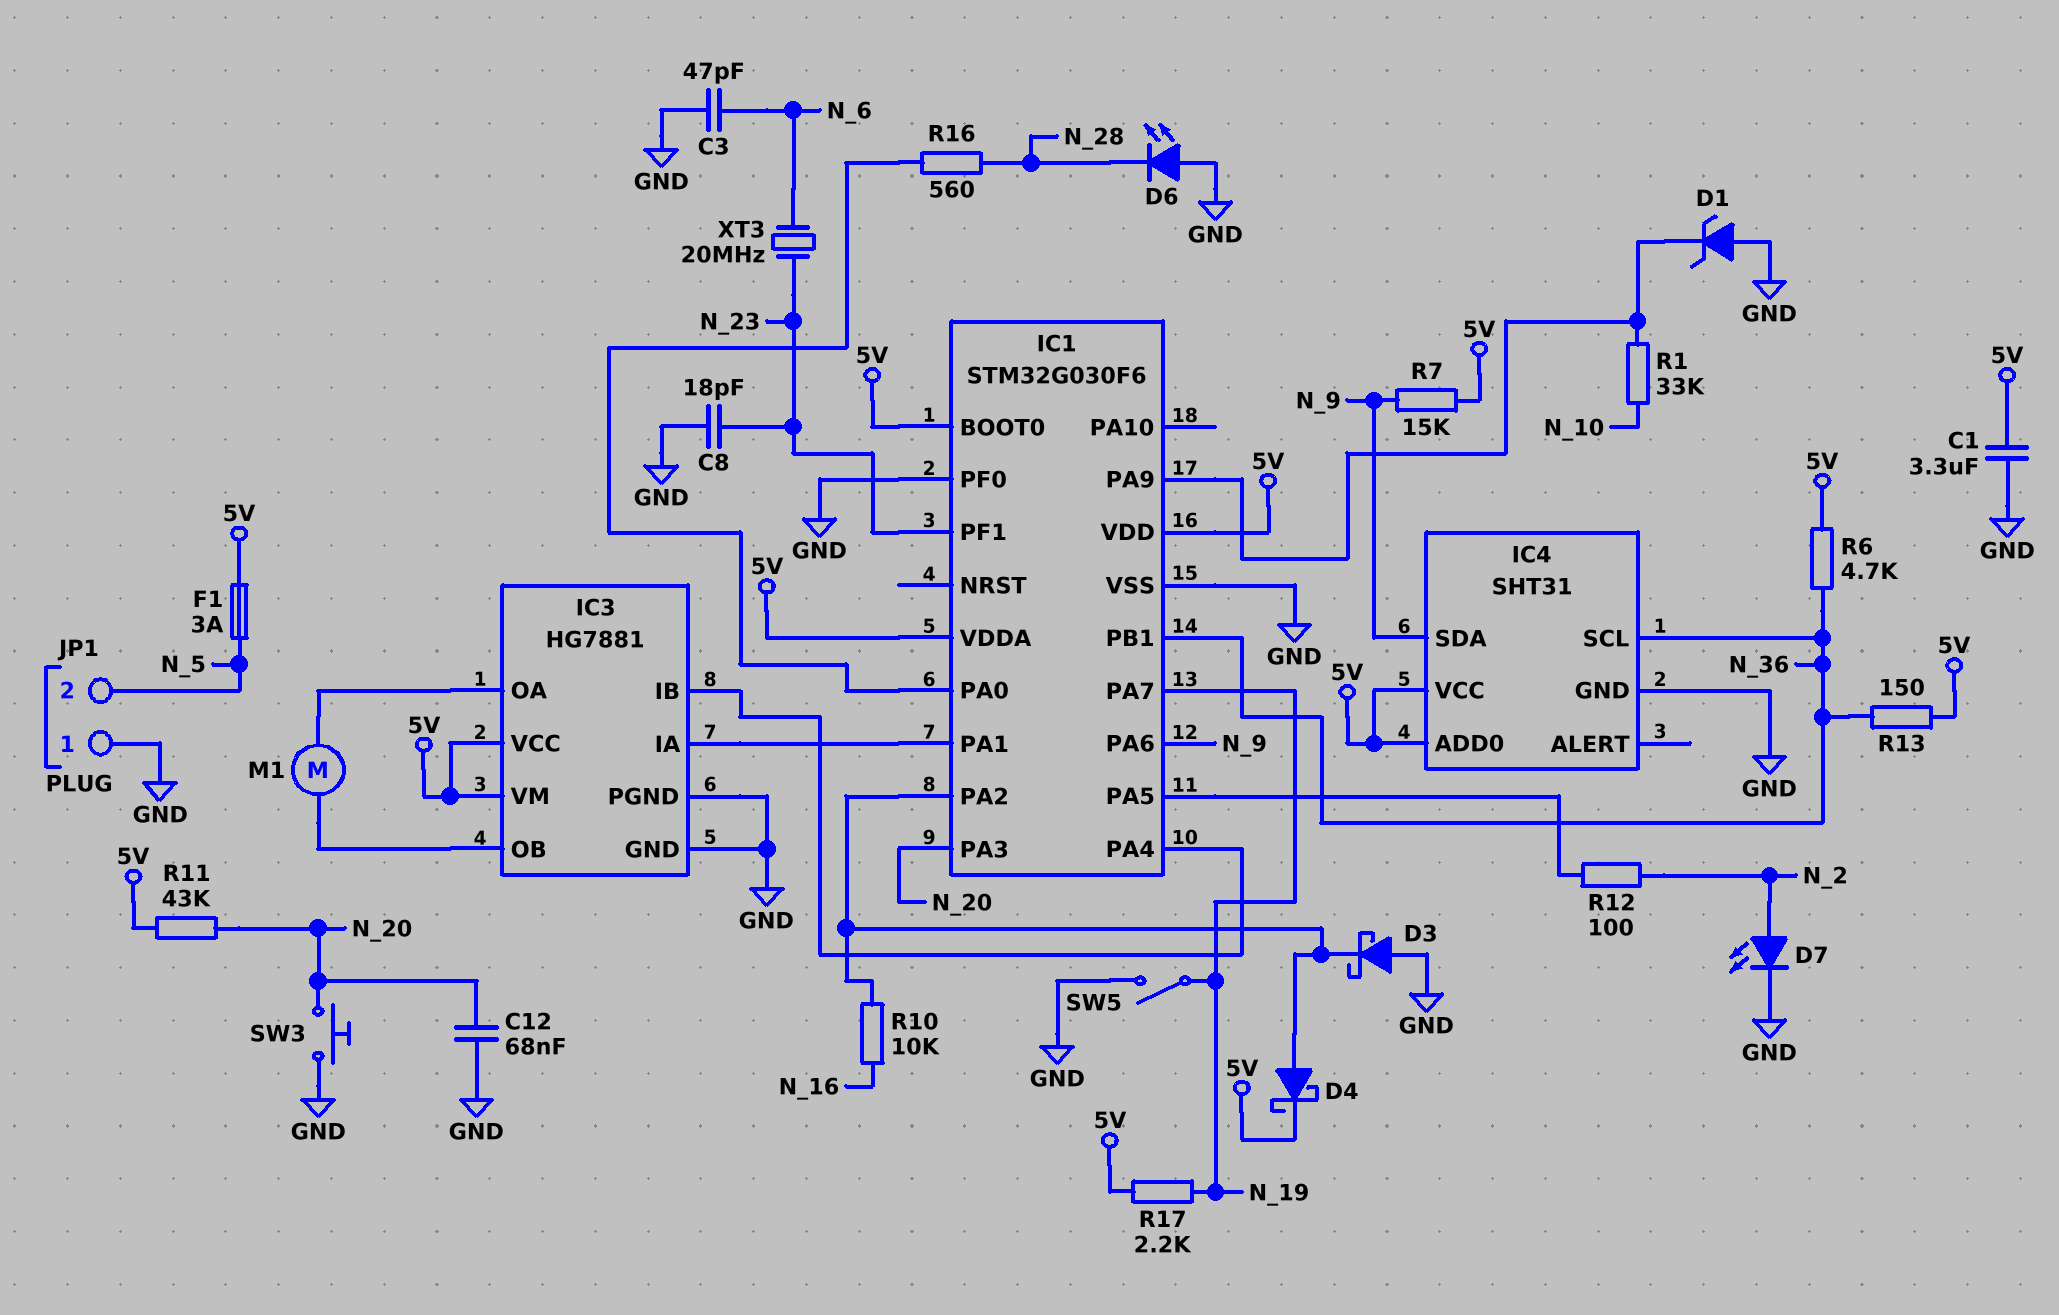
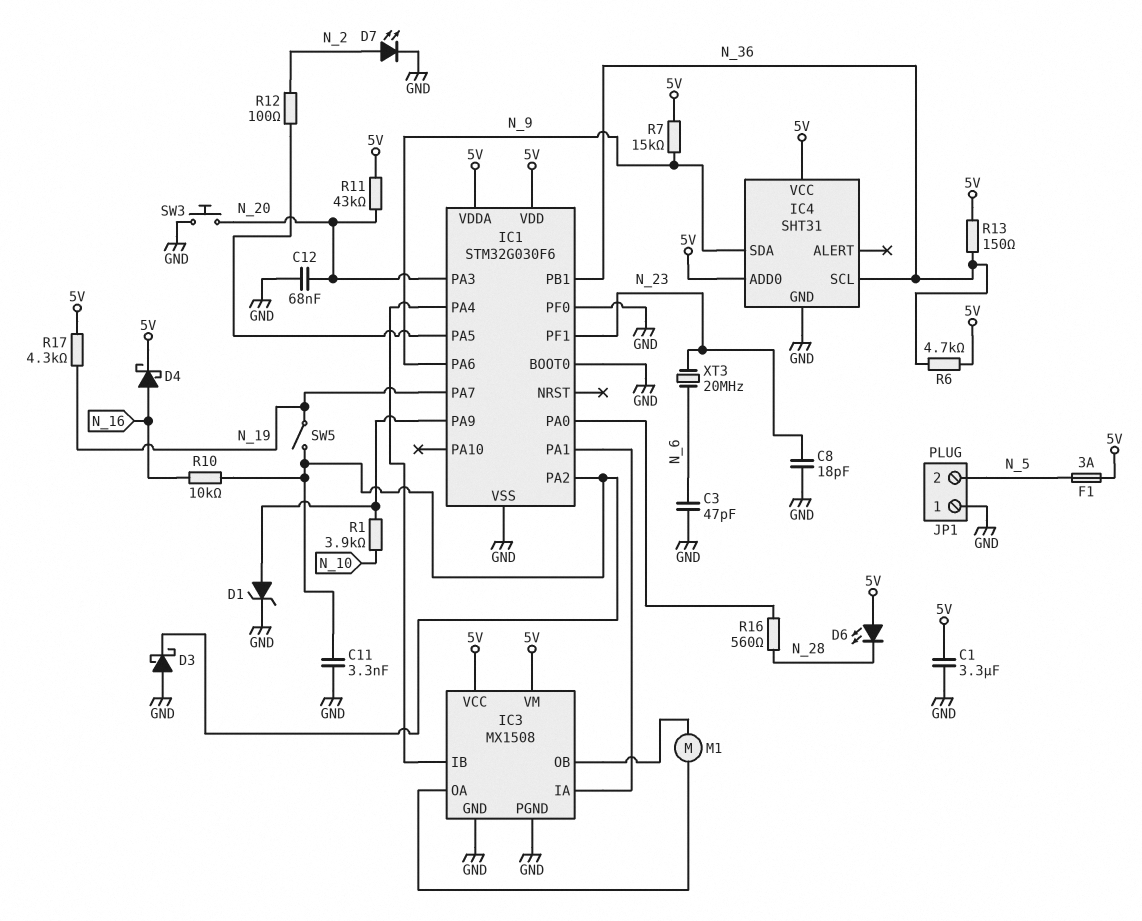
C11: none -> 3.3nF (GND, IC1/PA2)
D1: zener (A GND, K IC1/PA9) -> zener (A IC1/PA9, K GND)
D4: schottky (A IC1/PA2, K 5V) -> schottky (A N_16, K 5V)
D6: LED (A GND, K N_28) -> LED (A 5V, K N_28)
IC1 pin BOOT0: 5V -> GND
IC3: HG7881 -> MX1508
R1: 33k (IC1/PA9, N_10) -> 3.9k (IC1/PA9, N_10)
R17: 2.2k (5V, N_19) -> 4.3k (5V, N_19)
SW5: switch (GND, N_19) -> switch (IC1/PA2, N_19)

